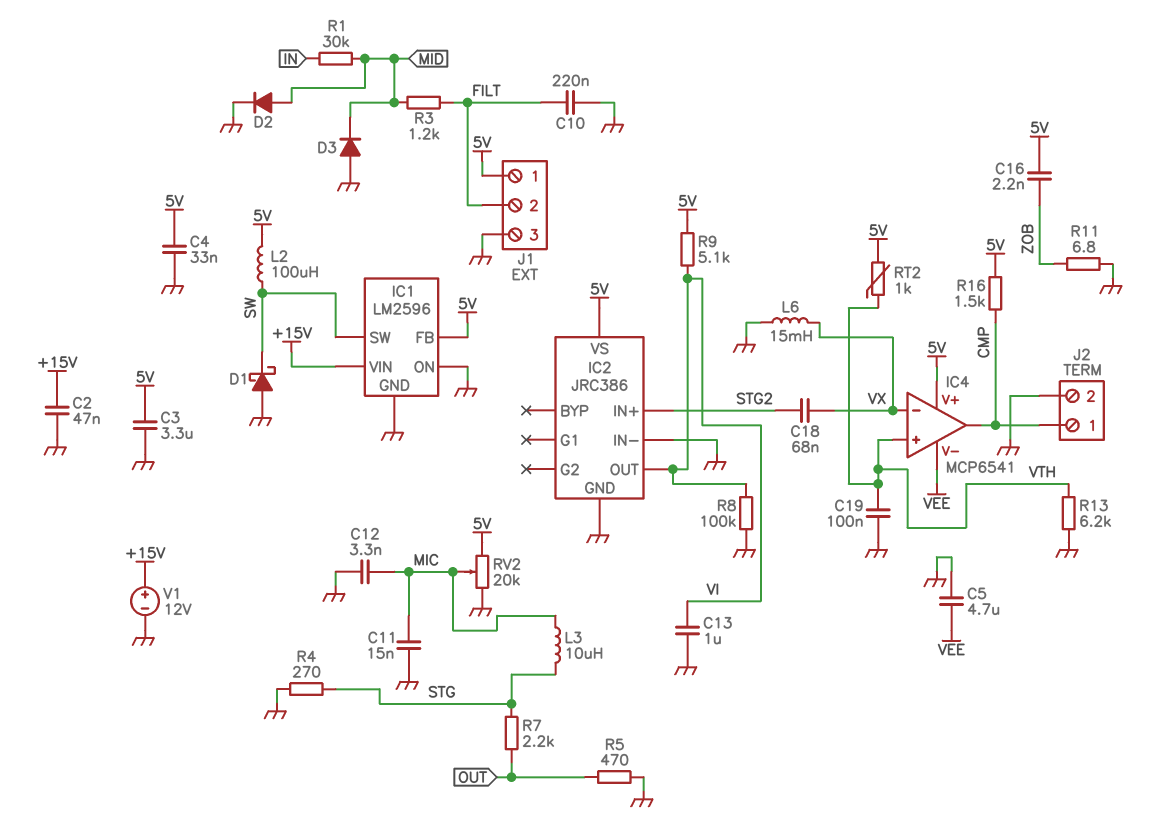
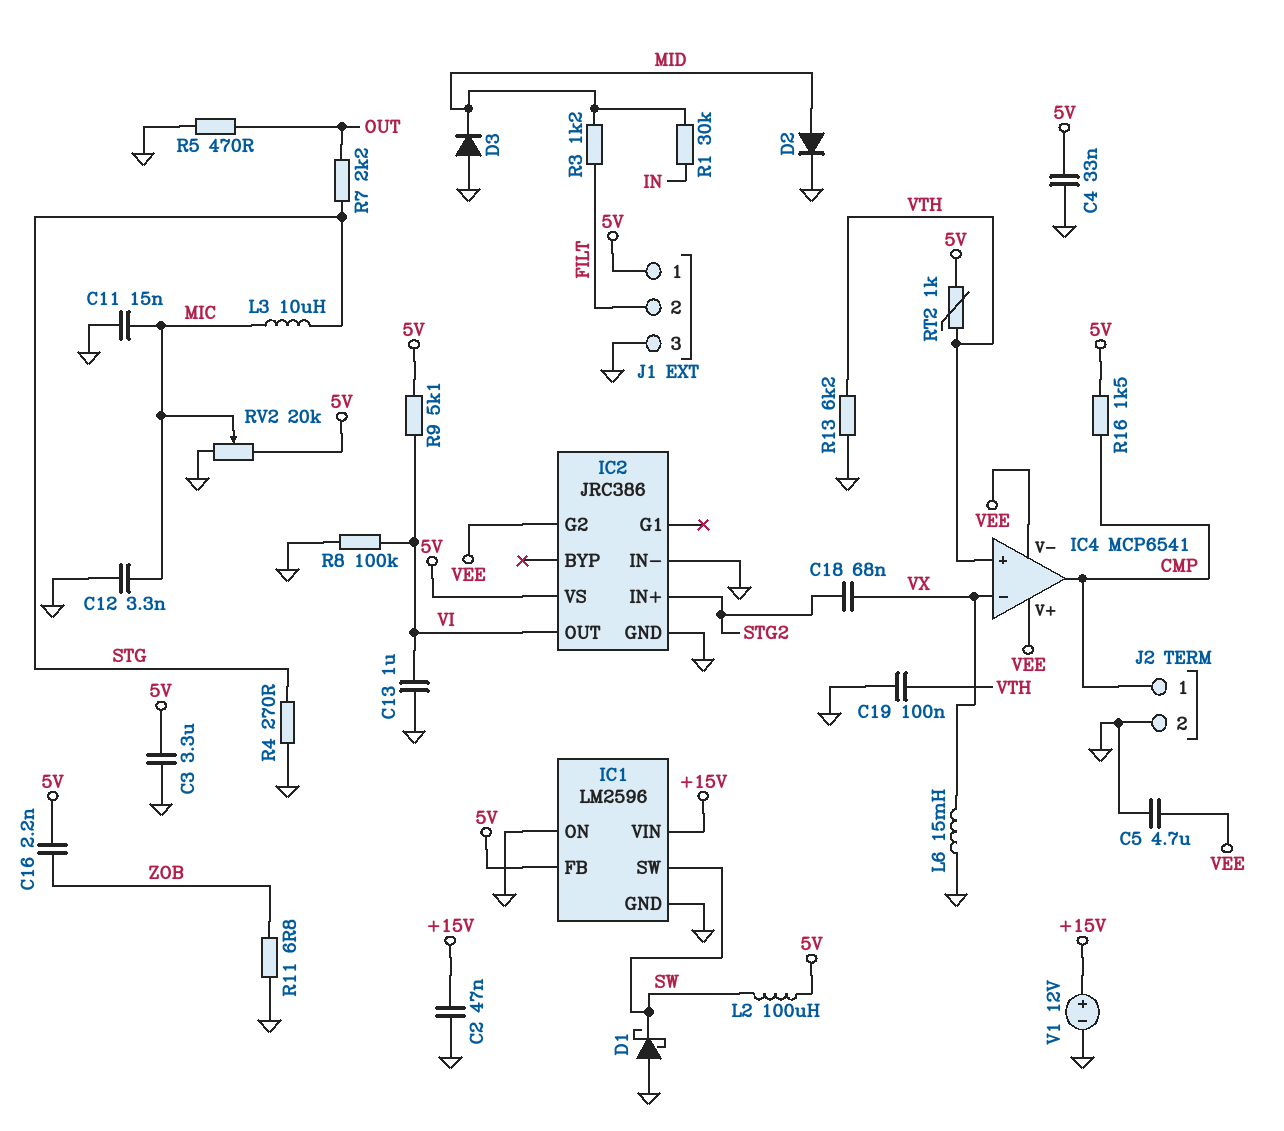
C10: 220nF (FILT, GND) -> none
IC2 pin G2: none -> VEE
IC4 pin V+: 5V -> VEE

